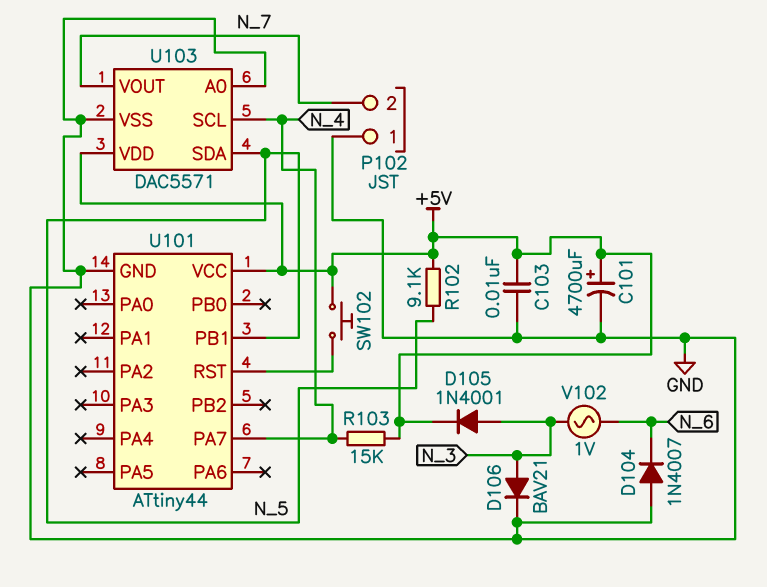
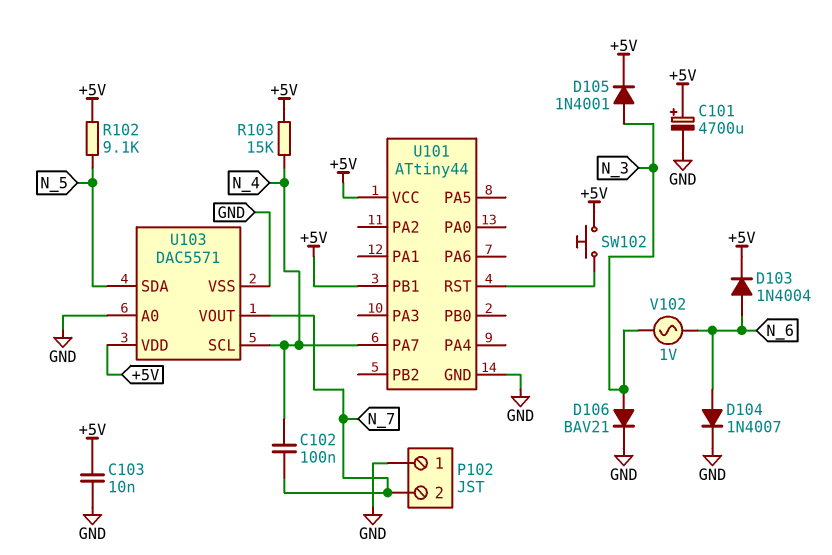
C102: none -> 100nF (N_4, N_7)
D103: none -> diode 1N4004 (A N_6, K +5V)
D104: diode 1N4007 (A GND, K N_6) -> diode 1N4007 (A N_6, K GND)
U101 pin PB1: N_5 -> +5V

